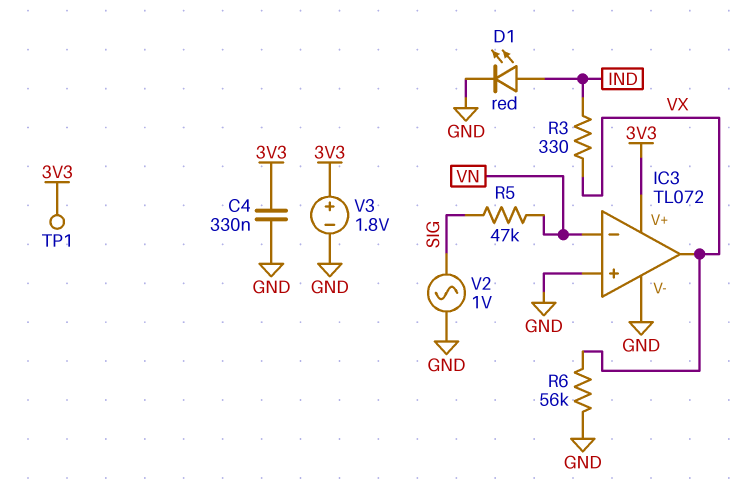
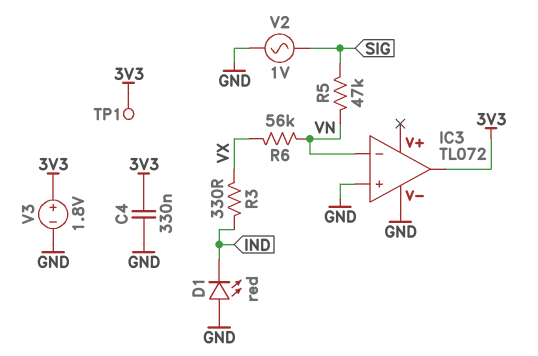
D1: LED red (A IND, K GND) -> LED red (A GND, K IND)
IC3 pin V+: 3V3 -> none
IC3 pin out: VX -> 3V3
R6: 56k (GND, VX) -> 56k (VN, VX)

